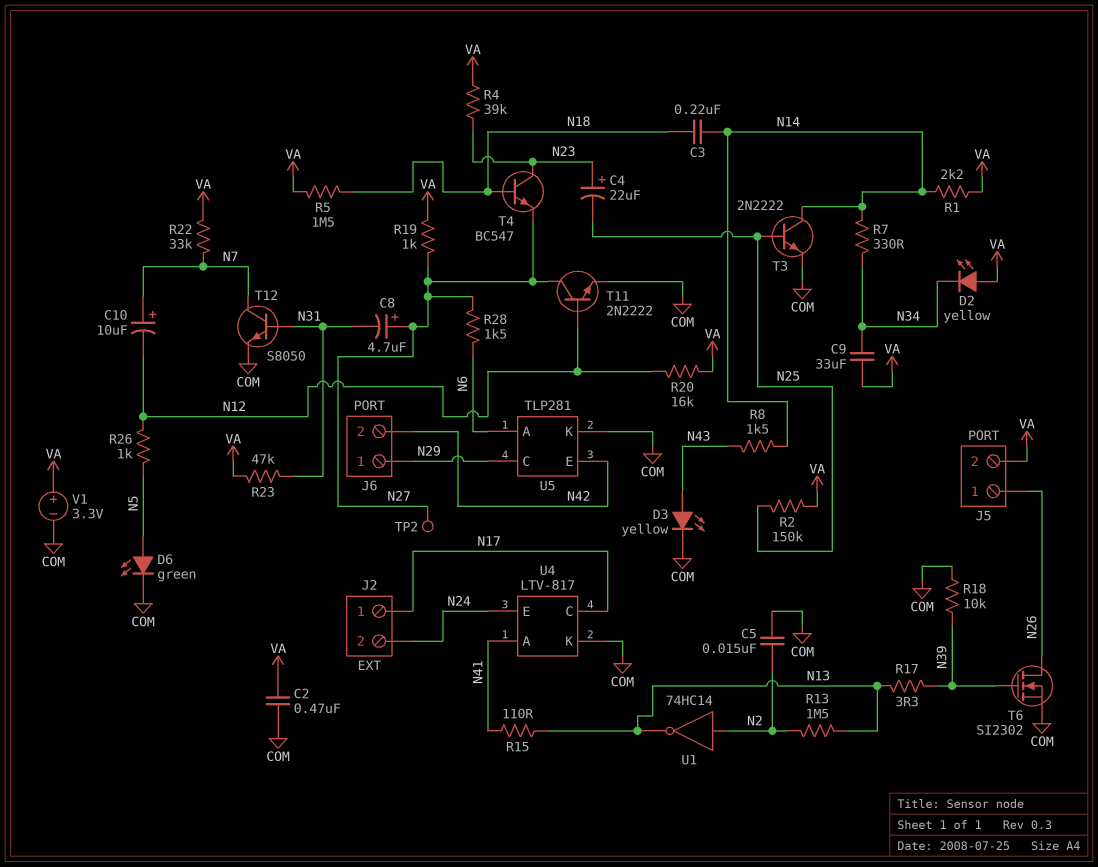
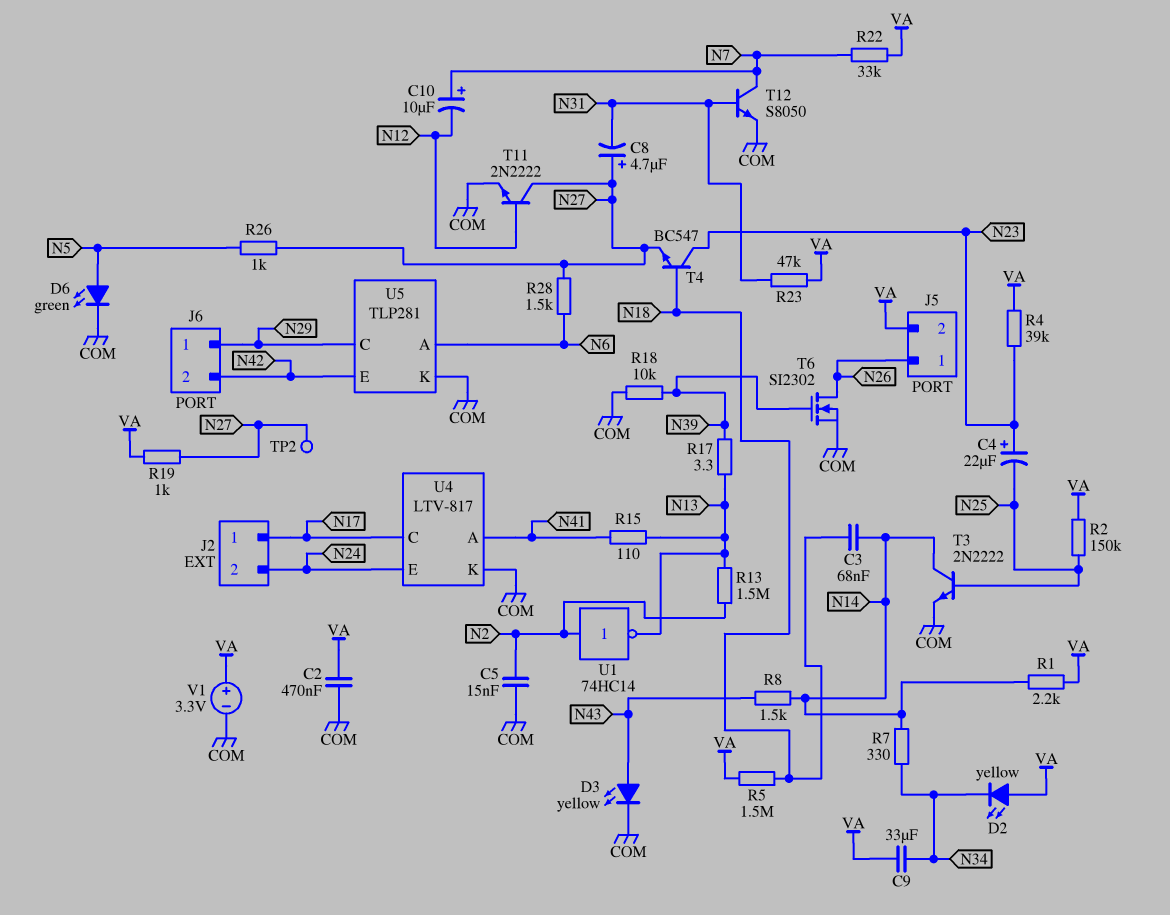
C3: 220nF (N14, N18) -> 68nF (N14, N18)
R20: 16k (N12, VA) -> none
R26: 1k (N5, N12) -> 1k (N5, N27)

